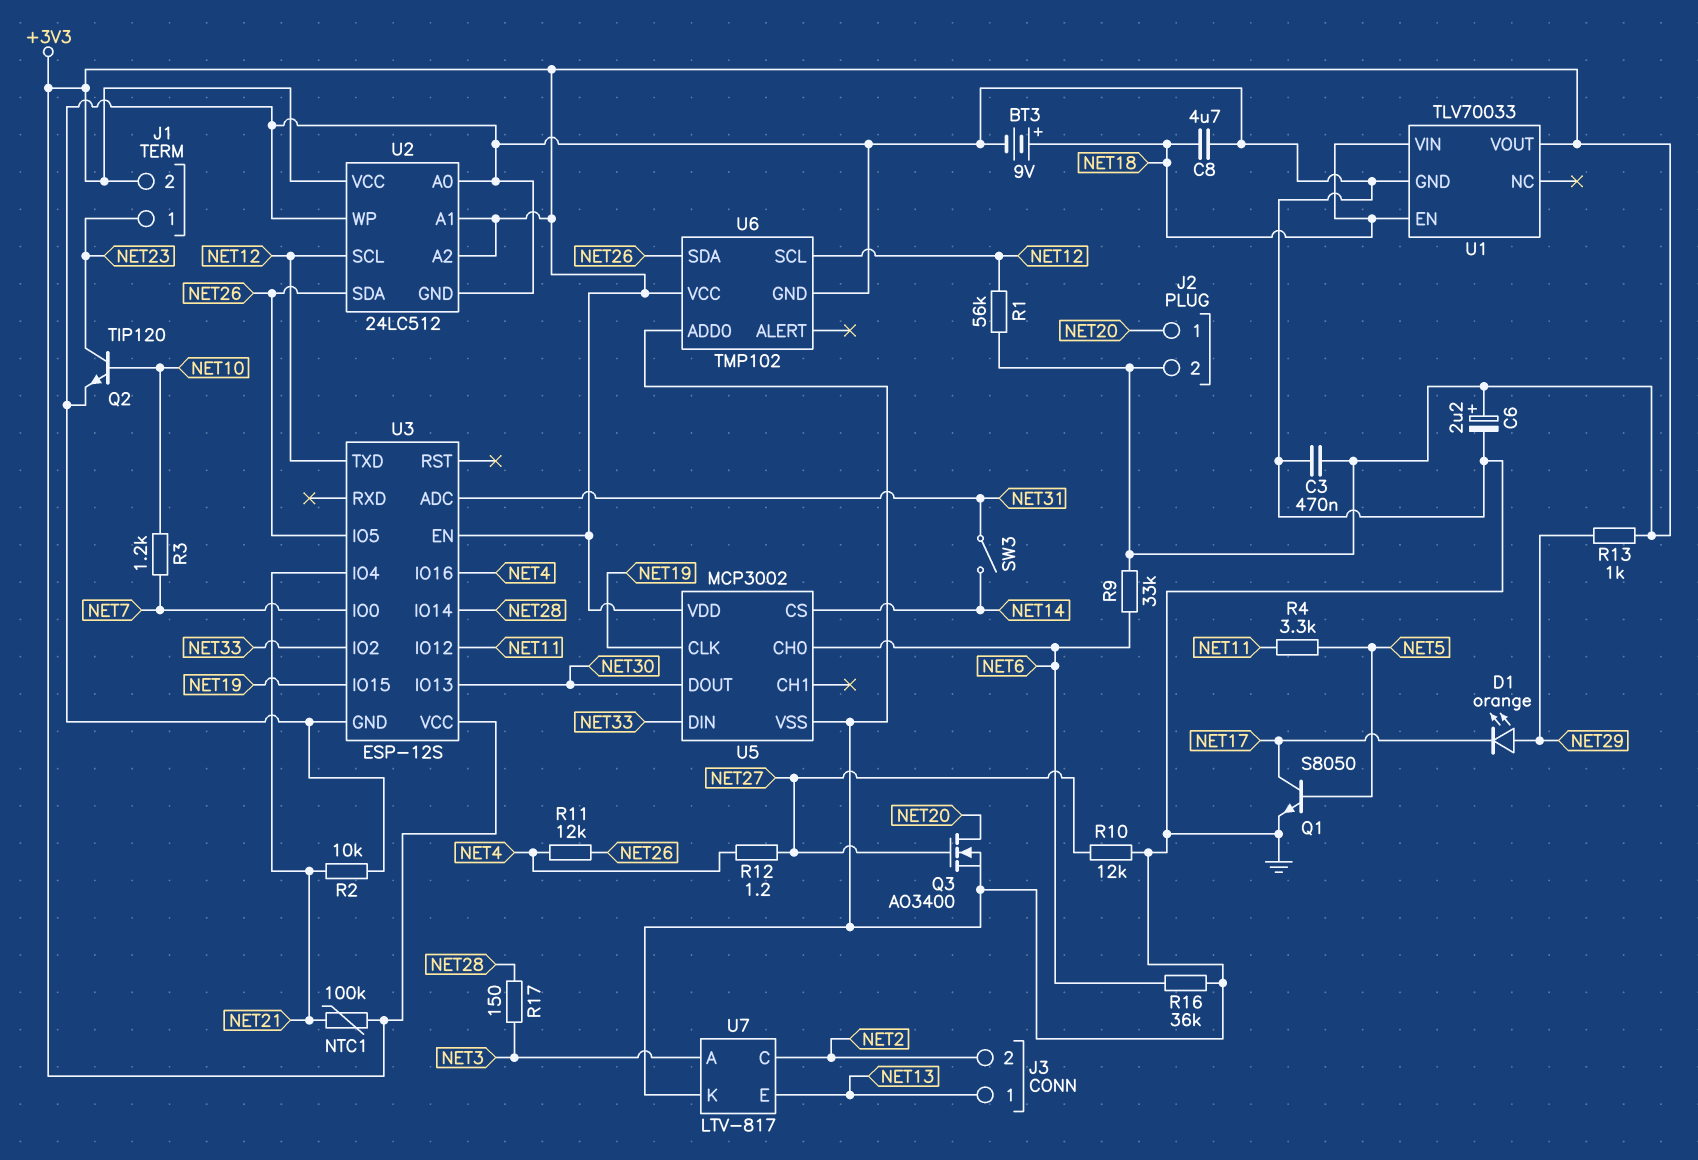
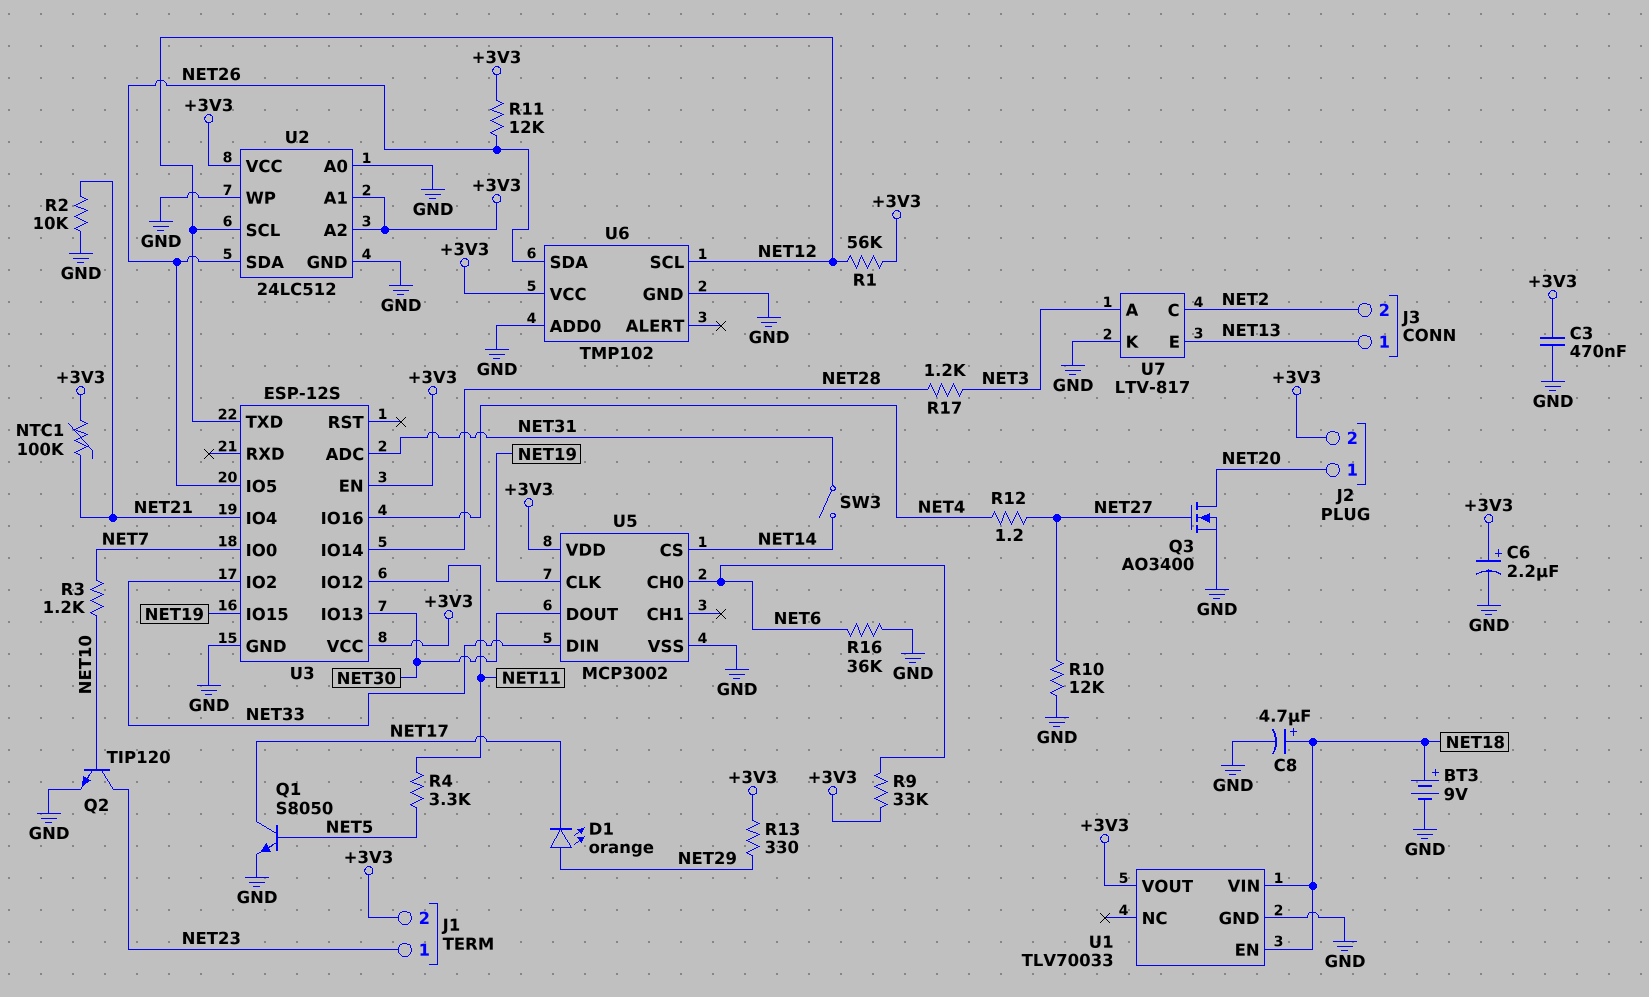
C8: 4.7uF (GND, NET18) -> 4.7uF (plus NET18, minus GND)
R11: 12k (NET4, NET26) -> 12k (+3V3, NET26)
R13: 1k (+3V3, NET29) -> 330 (+3V3, NET29)
R17: 150 (NET3, NET28) -> 1.2k (NET3, NET28)

